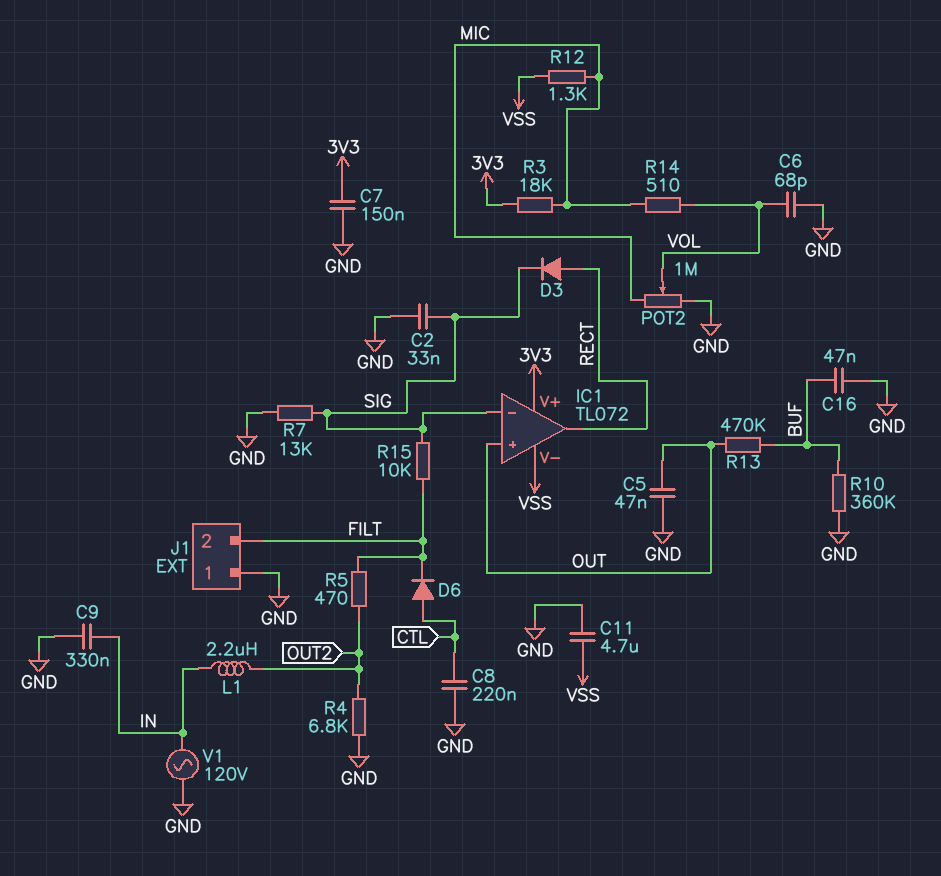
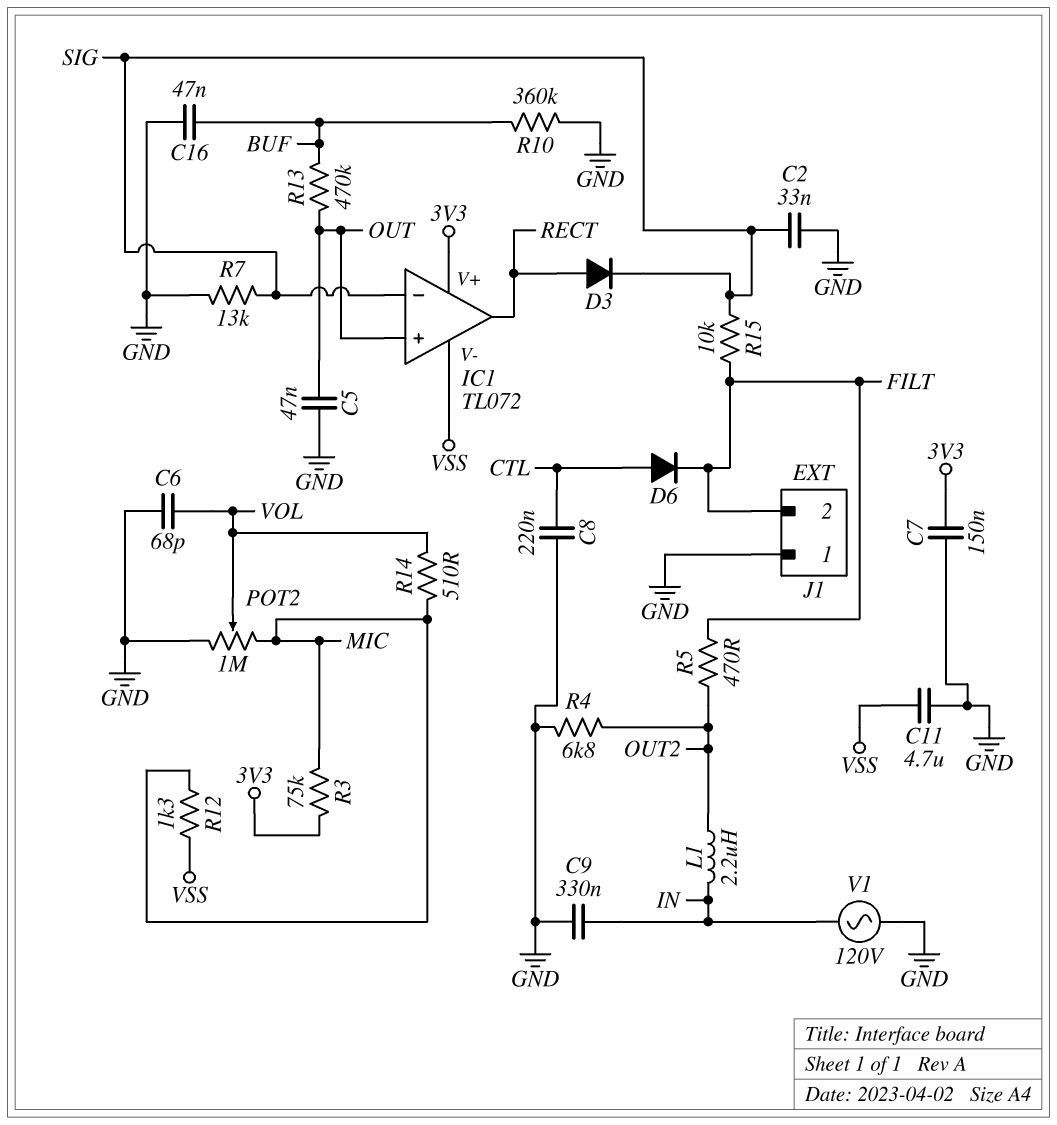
R3: 18k (3V3, MIC) -> 75k (3V3, MIC)

